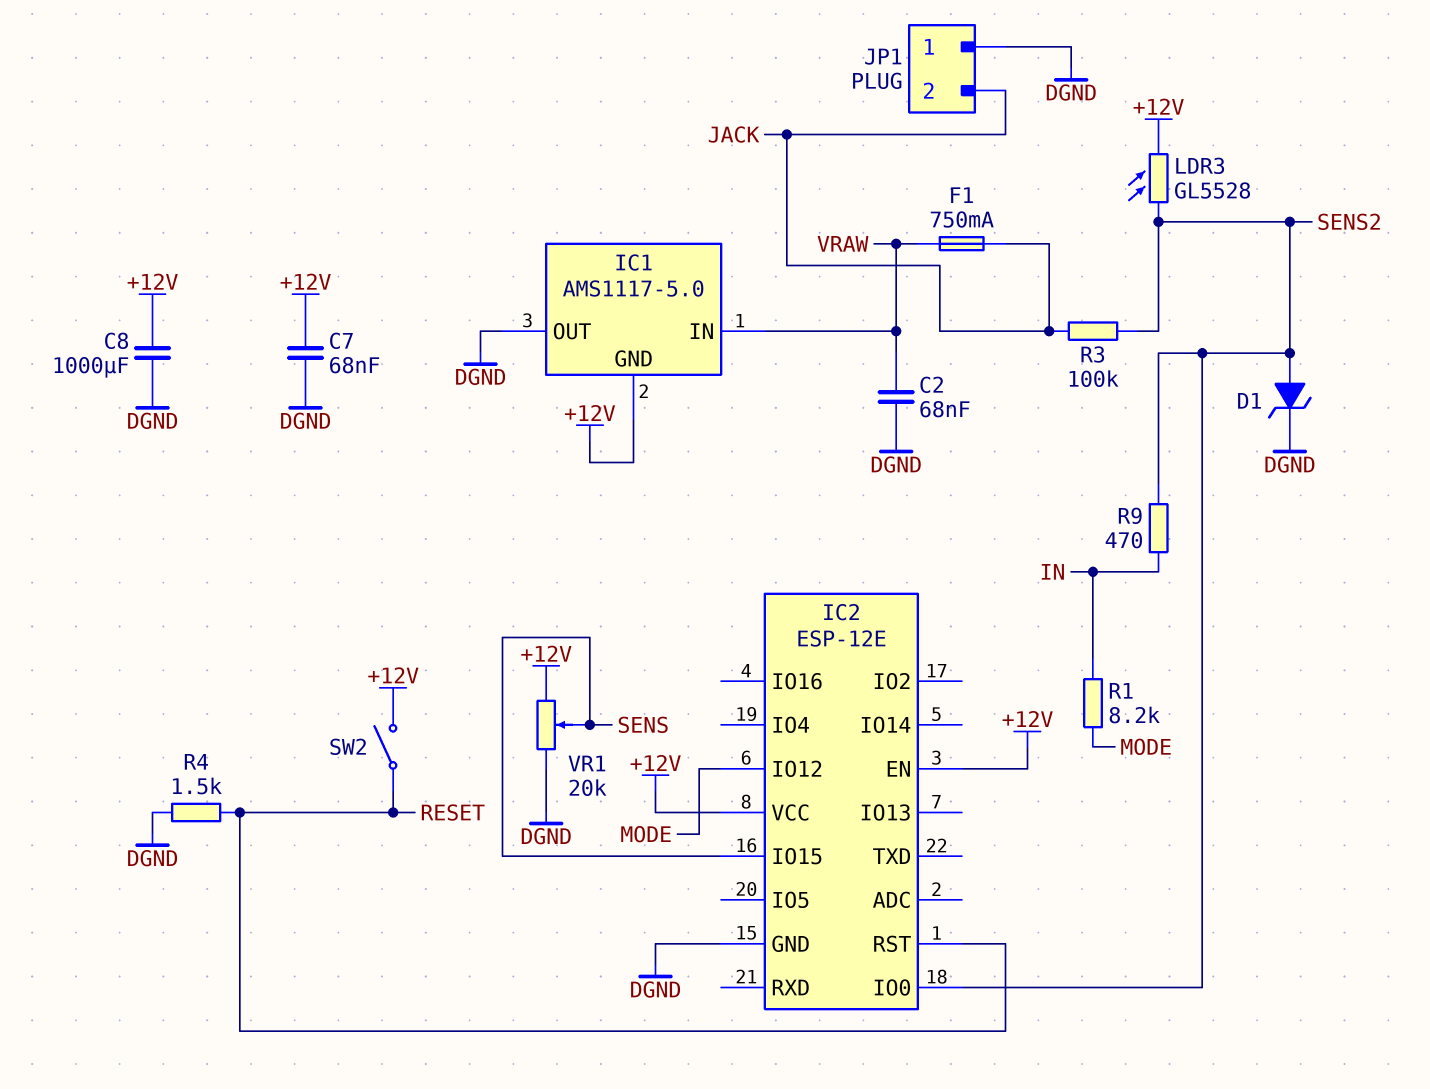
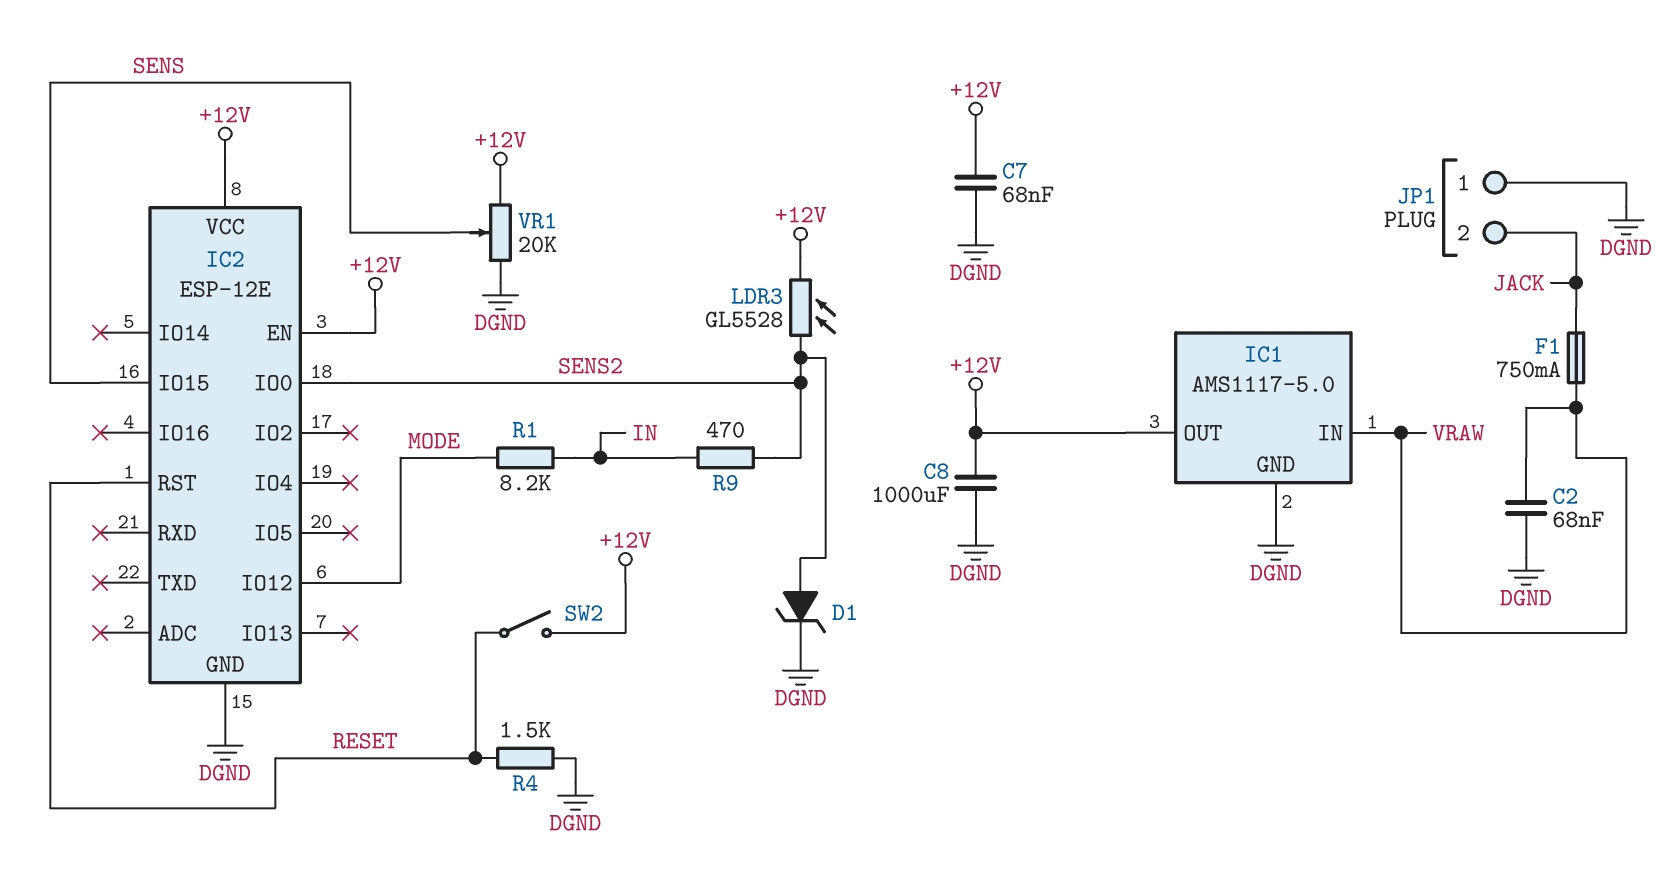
IC1 pin GND: +12V -> DGND
IC1 pin OUT: DGND -> +12V
R3: 100k (JACK, SENS2) -> none

